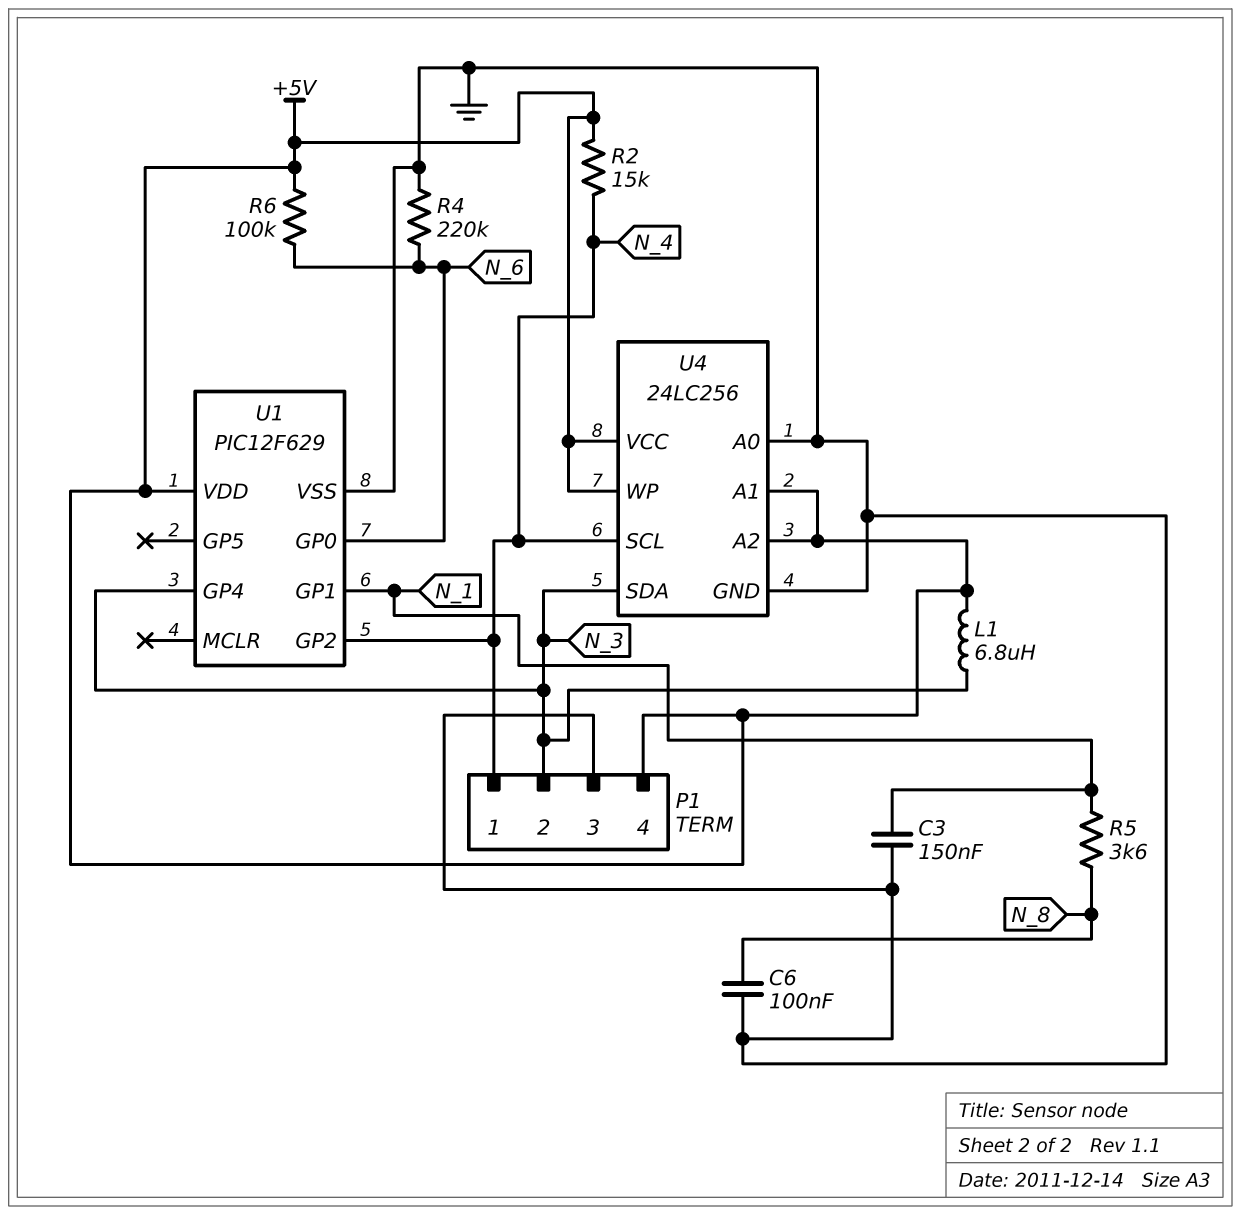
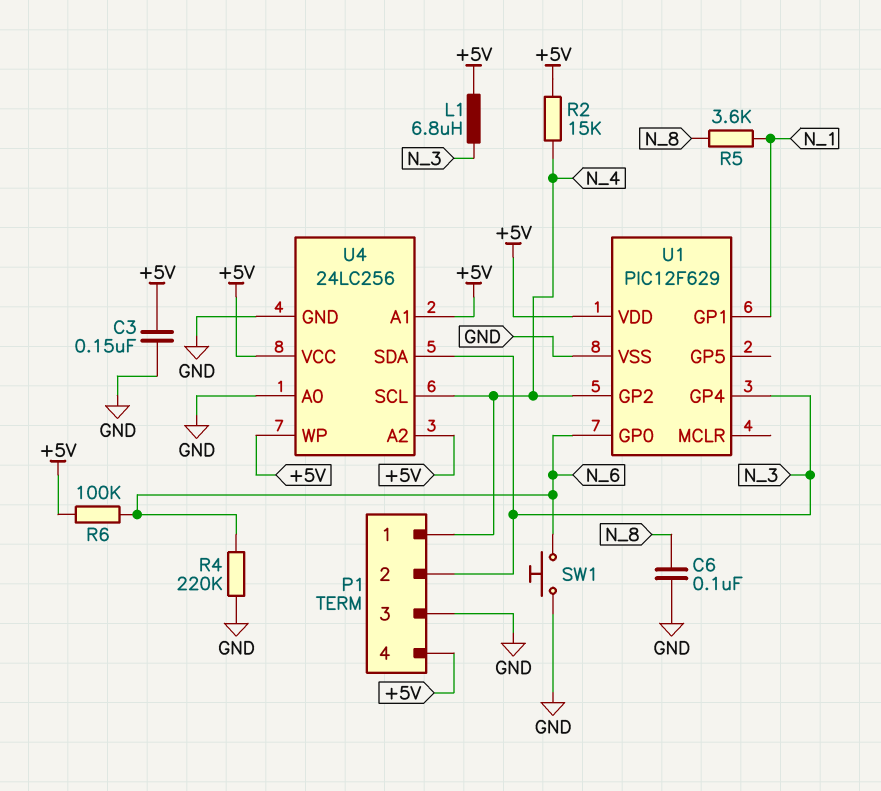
C3: 150nF (GND, N_1) -> 150nF (+5V, GND)
SW1: none -> button (GND, N_6)

